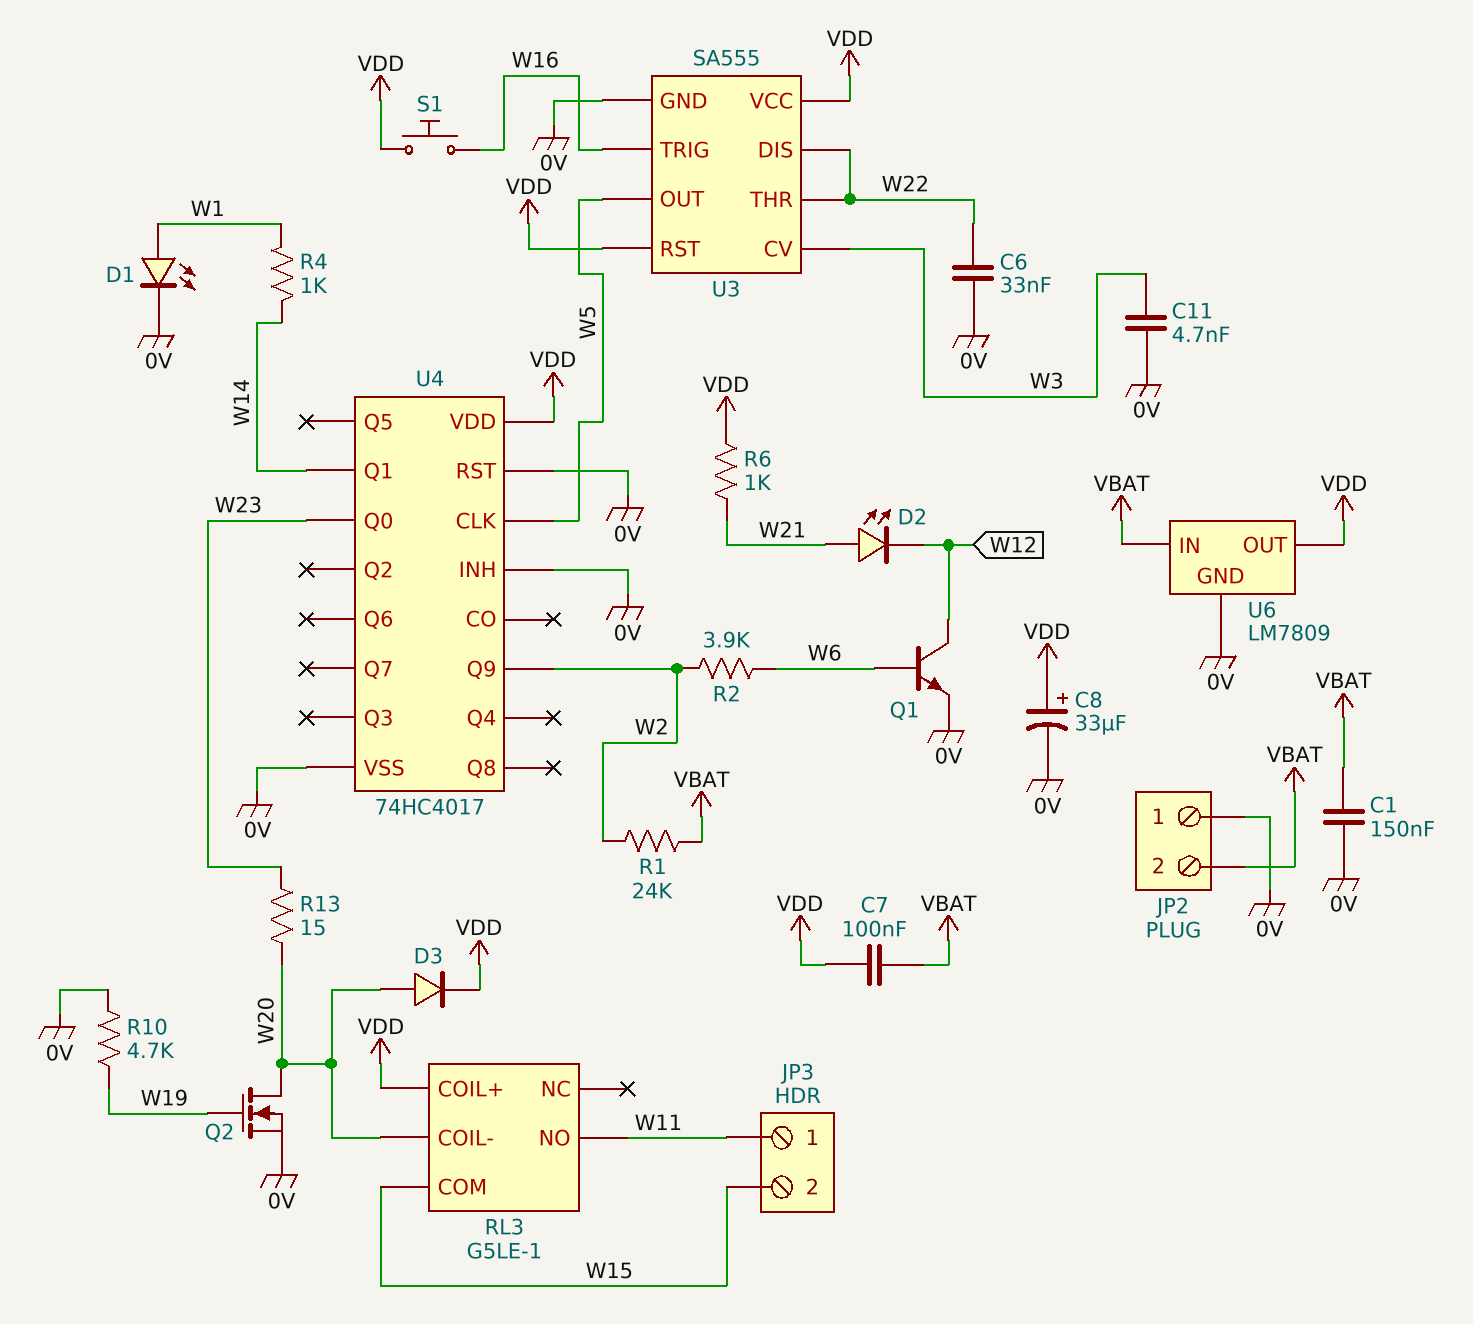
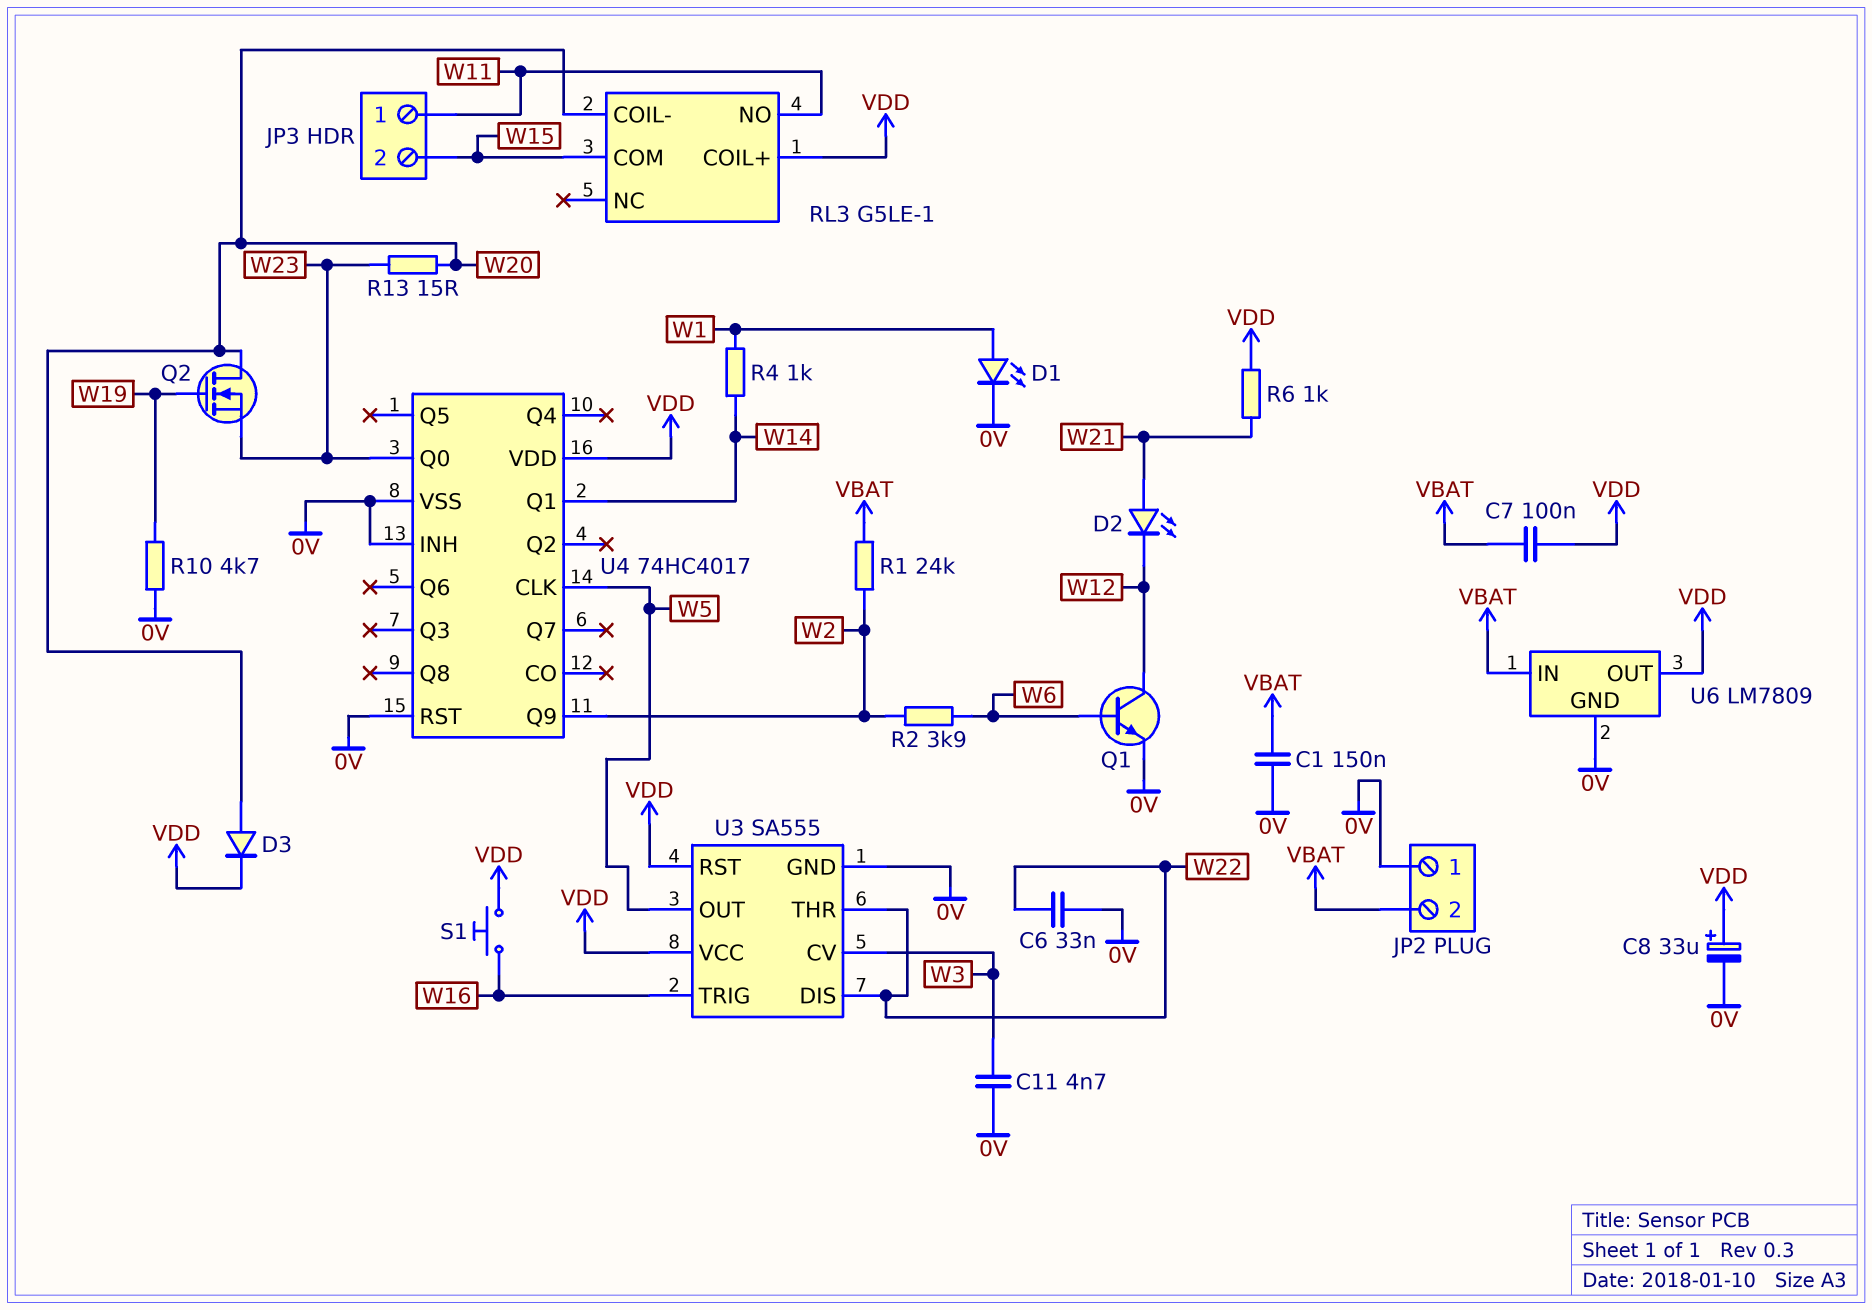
Q2: NMOS (G W19, D W20, S 0V) -> NMOS (G W19, D W20, S W23)

